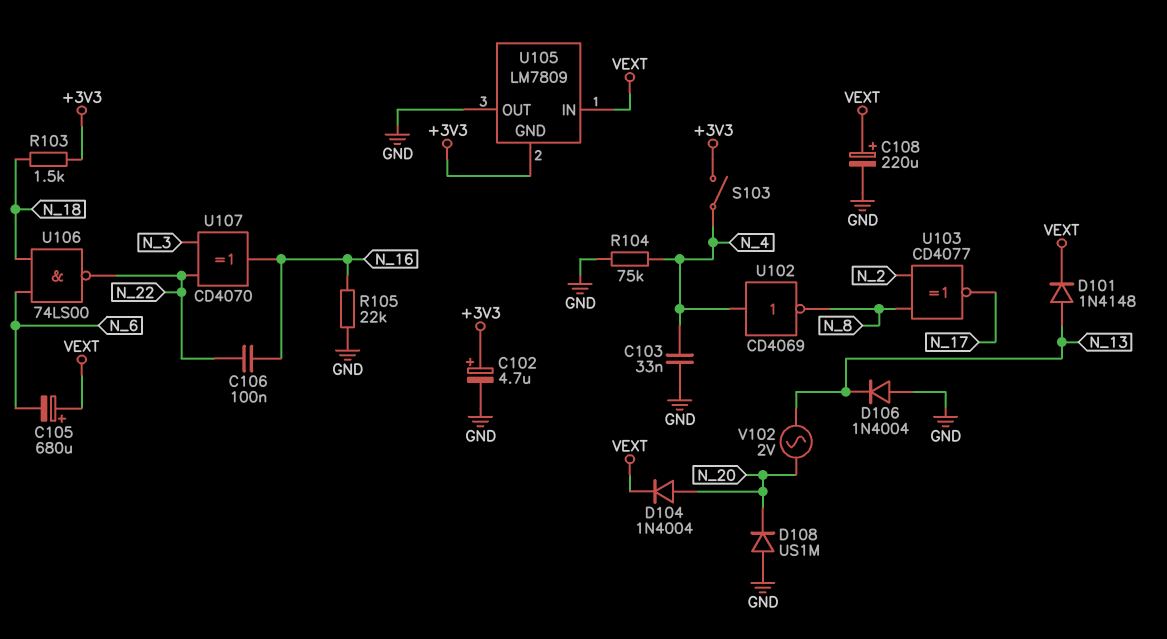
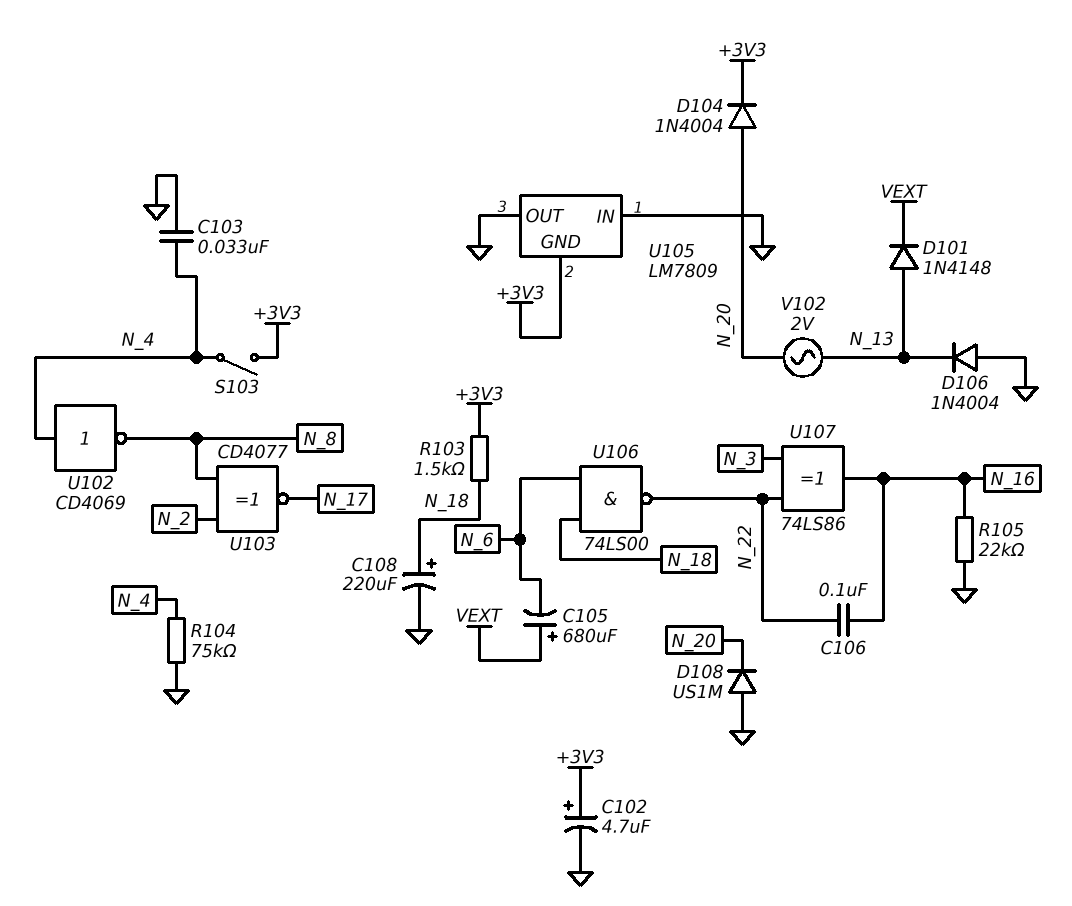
C108: 220uF (plus VEXT, minus GND) -> 220uF (plus N_18, minus GND)
D104: diode 1N4004 (A N_20, K VEXT) -> diode 1N4004 (A N_20, K +3V3)
U105 pin IN: VEXT -> GND
U107: XOR CD4070 (in N_3, in N_22, out N_16) -> XOR 74LS86 (in N_3, in N_22, out N_16)

